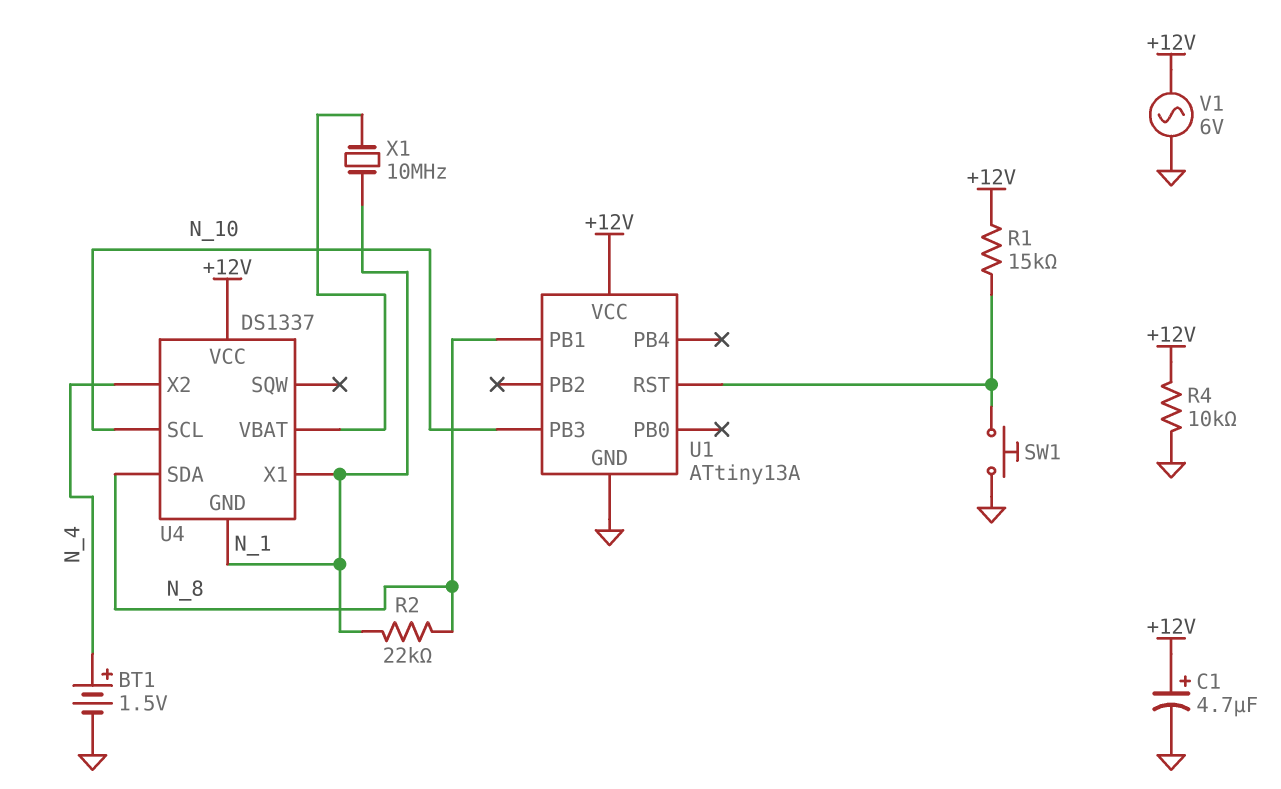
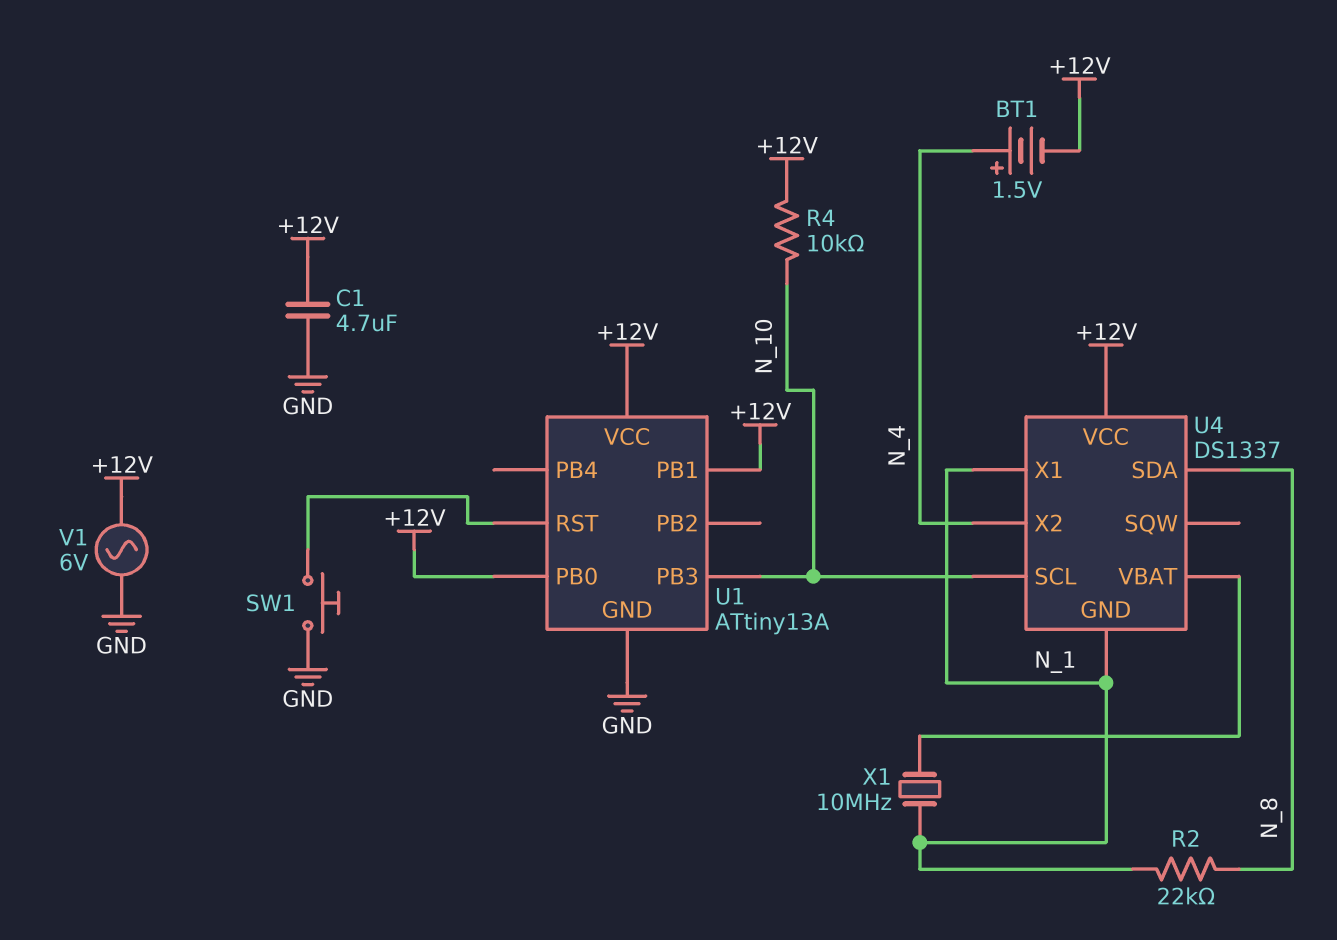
BT1: 1.5V (plus N_4, minus GND) -> 1.5V (plus N_4, minus +12V)
C1: 4.7uF (plus +12V, minus GND) -> 4.7uF (+12V, GND)
R1: 15k (+12V, U1/RST) -> none
R4: 10k (+12V, GND) -> 10k (+12V, N_10)
U1 pin PB0: none -> +12V
U1 pin PB1: N_8 -> +12V

